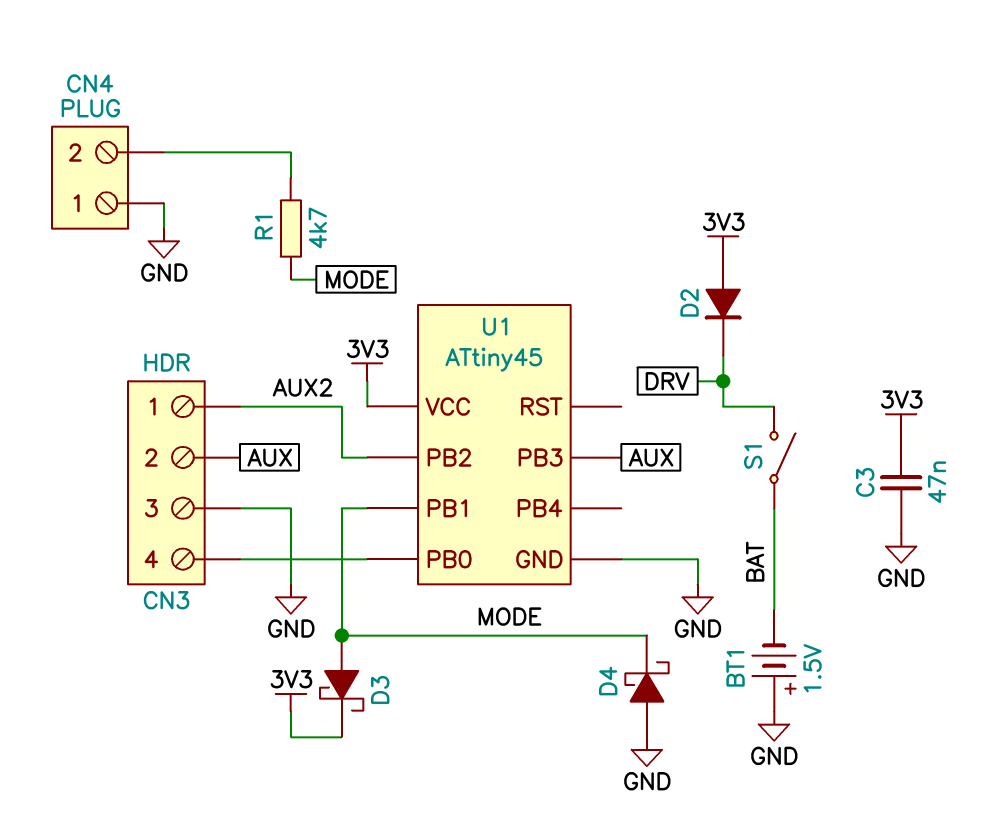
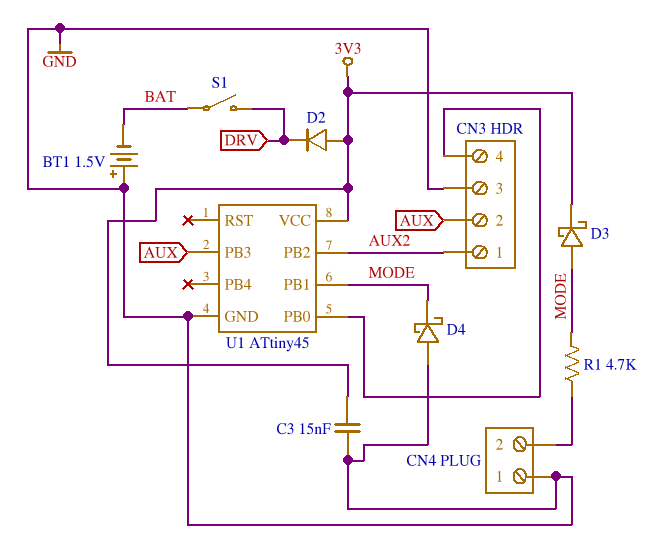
C3: 47nF (3V3, GND) -> 15nF (3V3, GND)

